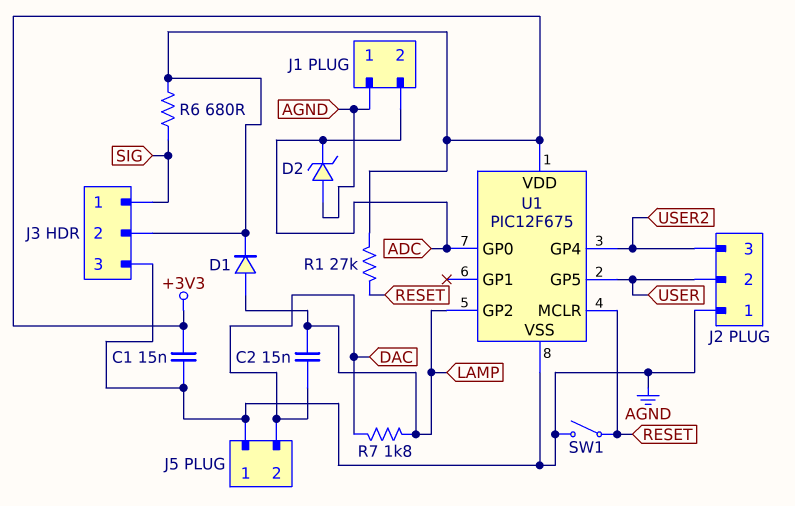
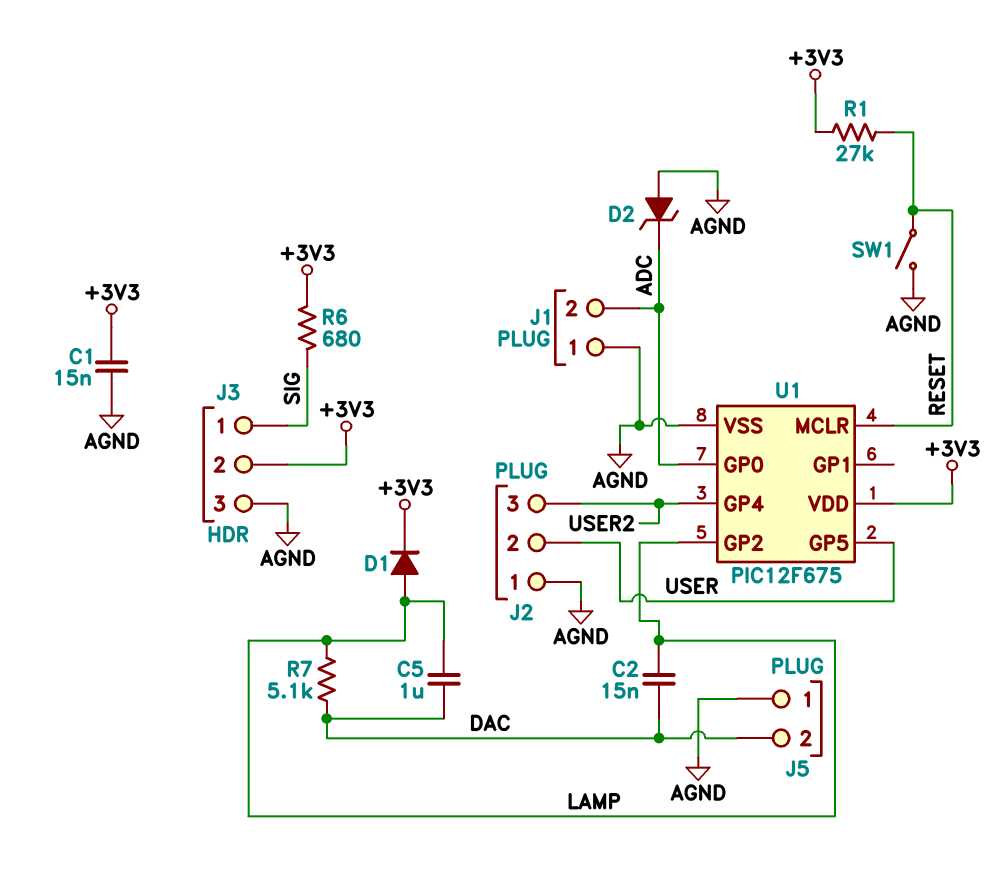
C5: none -> 1uF (DAC, LAMP)
R7: 1.8k (DAC, LAMP) -> 5.1k (DAC, LAMP)

